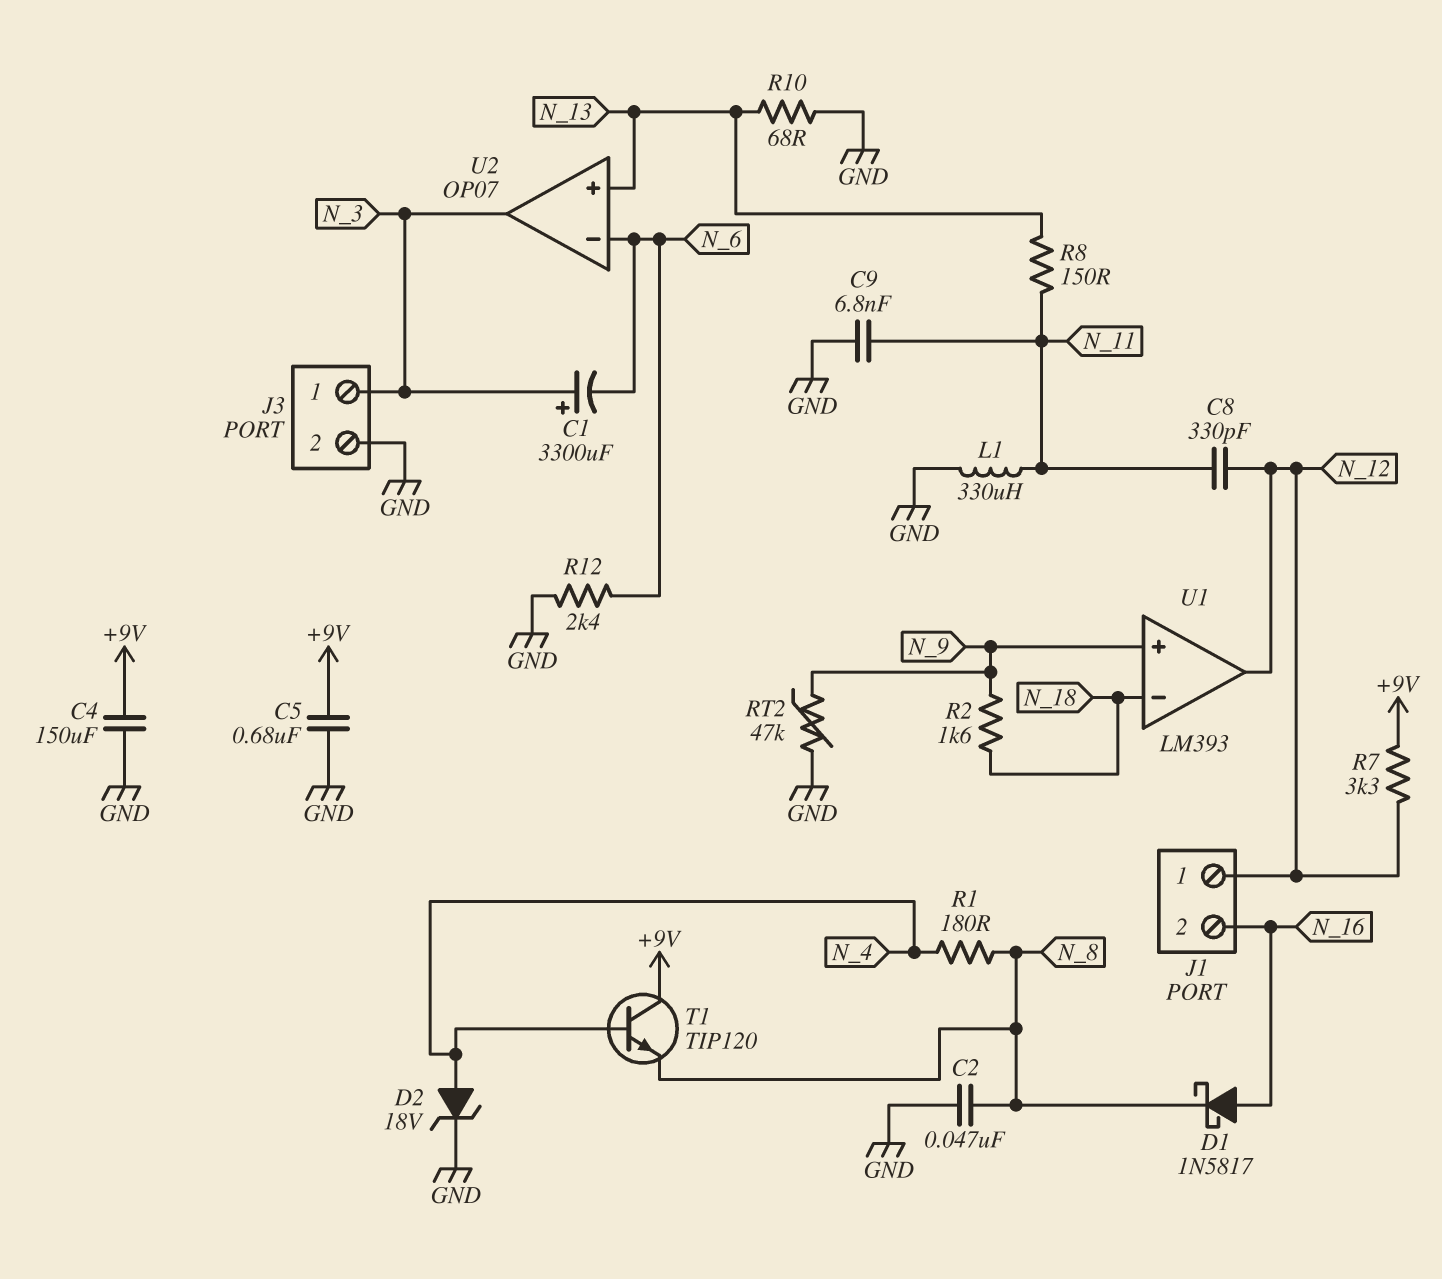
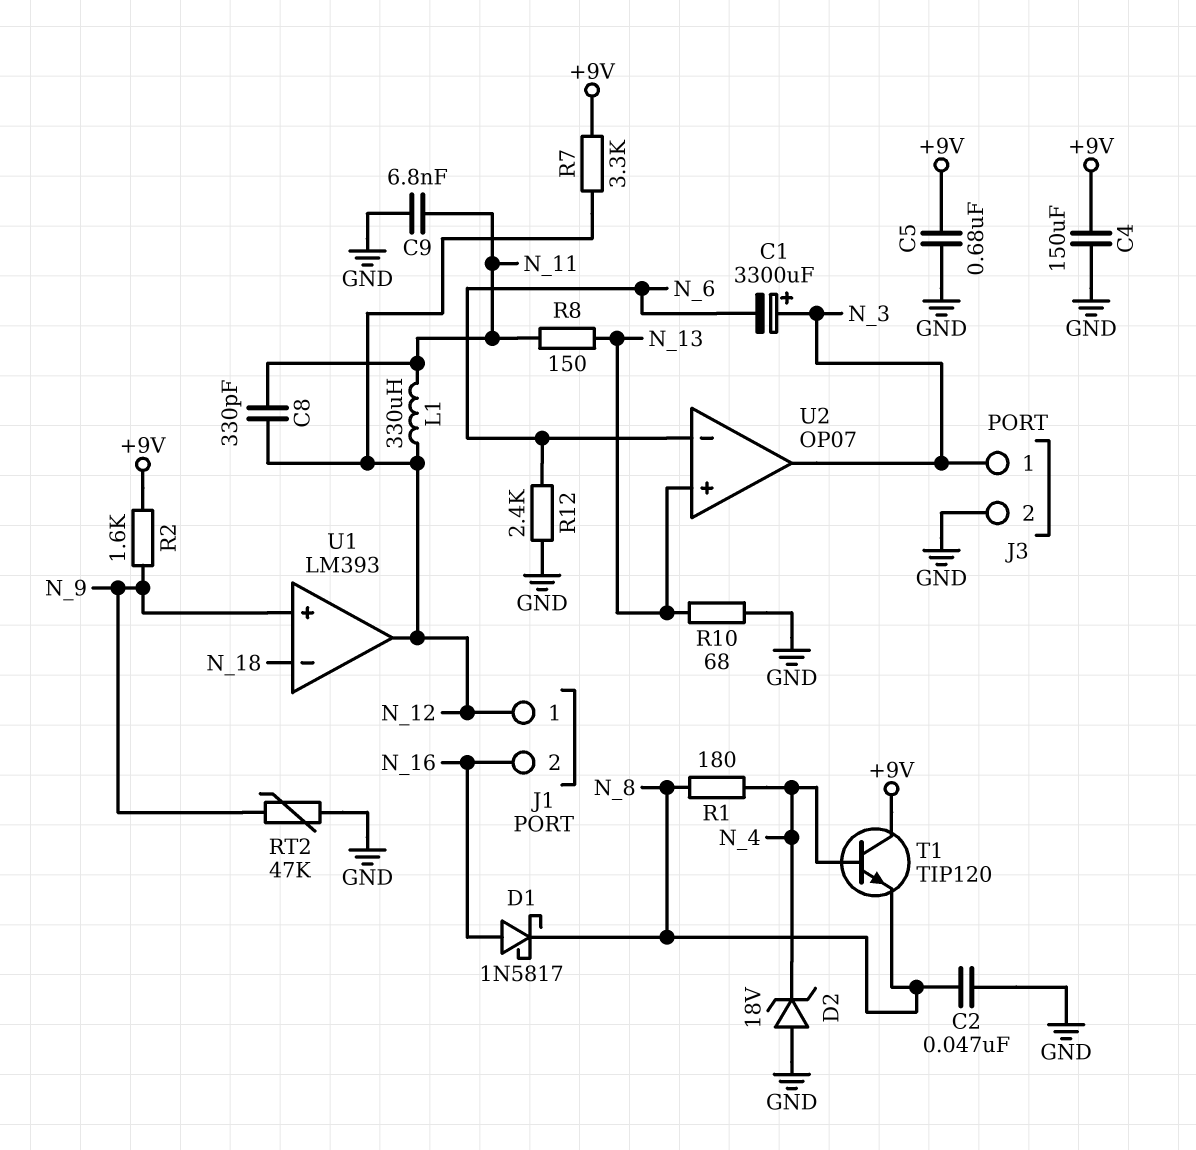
D2: zener 18V (A N_4, K GND) -> zener 18V (A GND, K N_4)
L1: 330uH (GND, N_11) -> 330uH (N_11, N_12)
R2: 1.6k (N_9, N_18) -> 1.6k (+9V, N_9)

